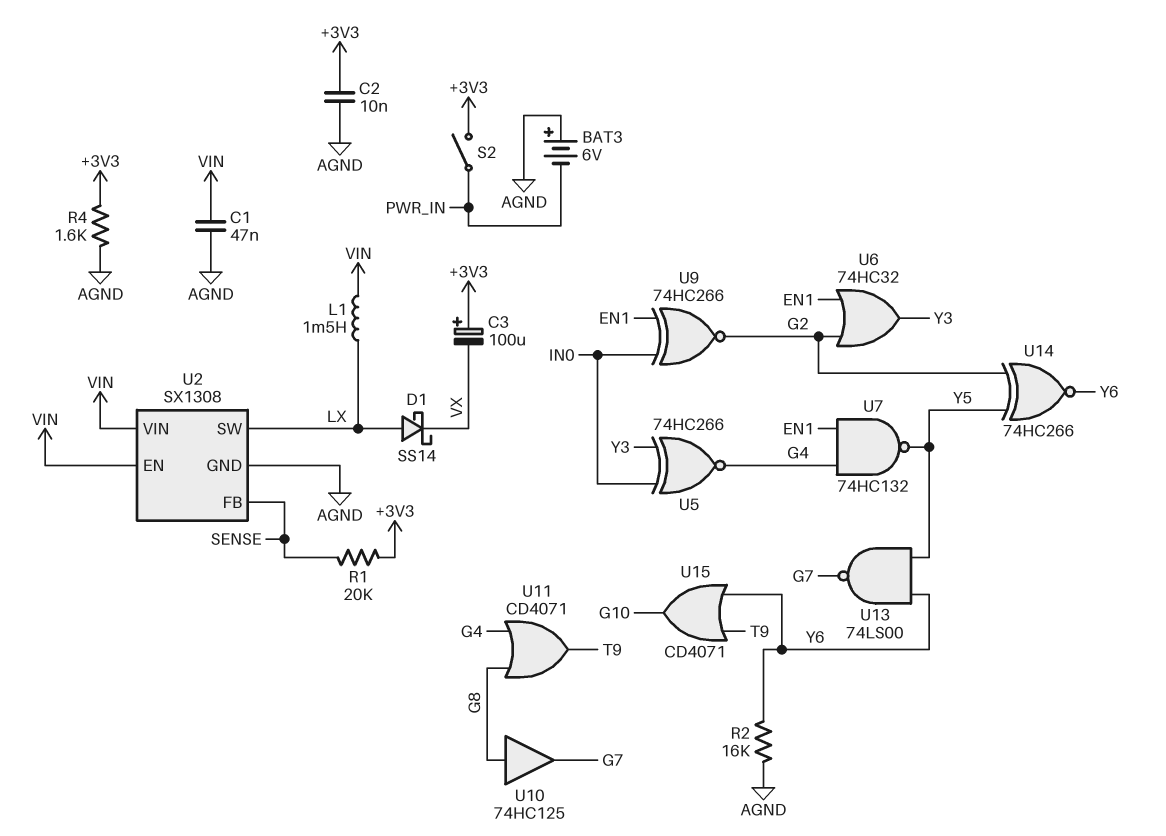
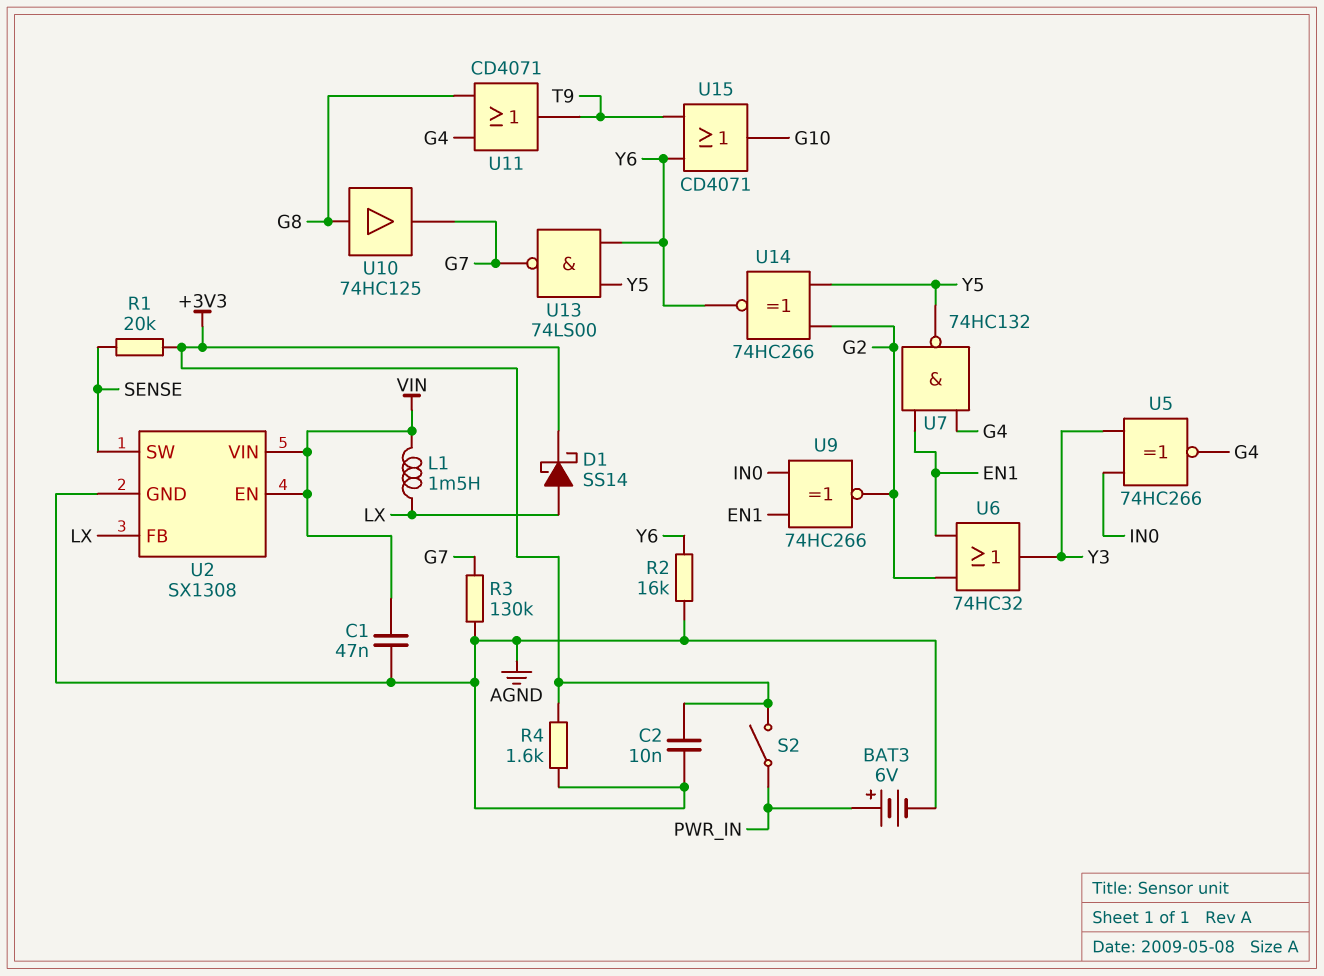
BAT3: 6V (plus AGND, minus PWR_IN) -> 6V (plus PWR_IN, minus AGND)
C3: 100uF (plus +3V3, minus VX) -> none
D1: schottky SS14 (A LX, K VX) -> schottky SS14 (A LX, K +3V3)
R3: none -> 130k (AGND, G7)
U2 pin FB: SENSE -> LX
U2 pin SW: LX -> SENSE

